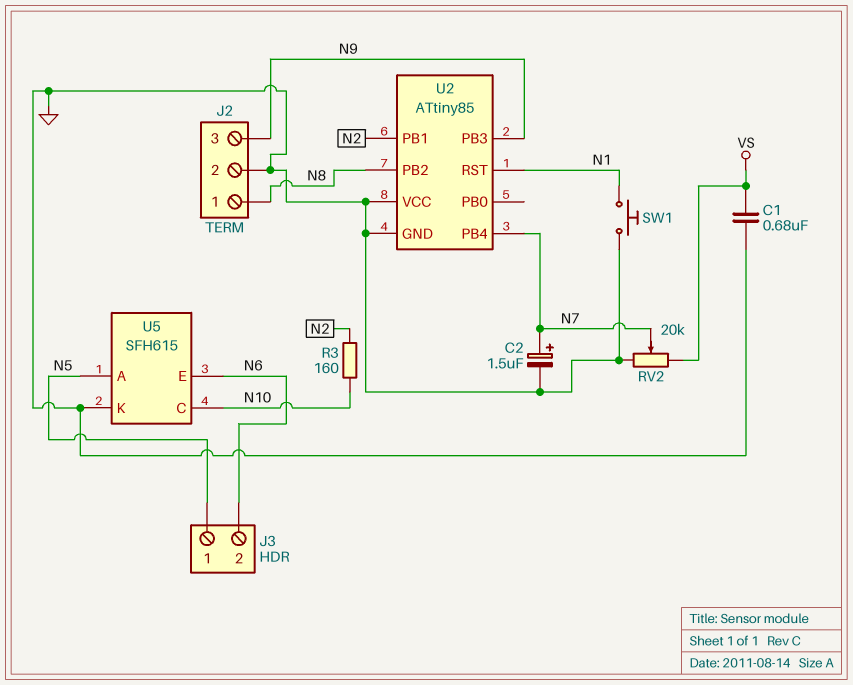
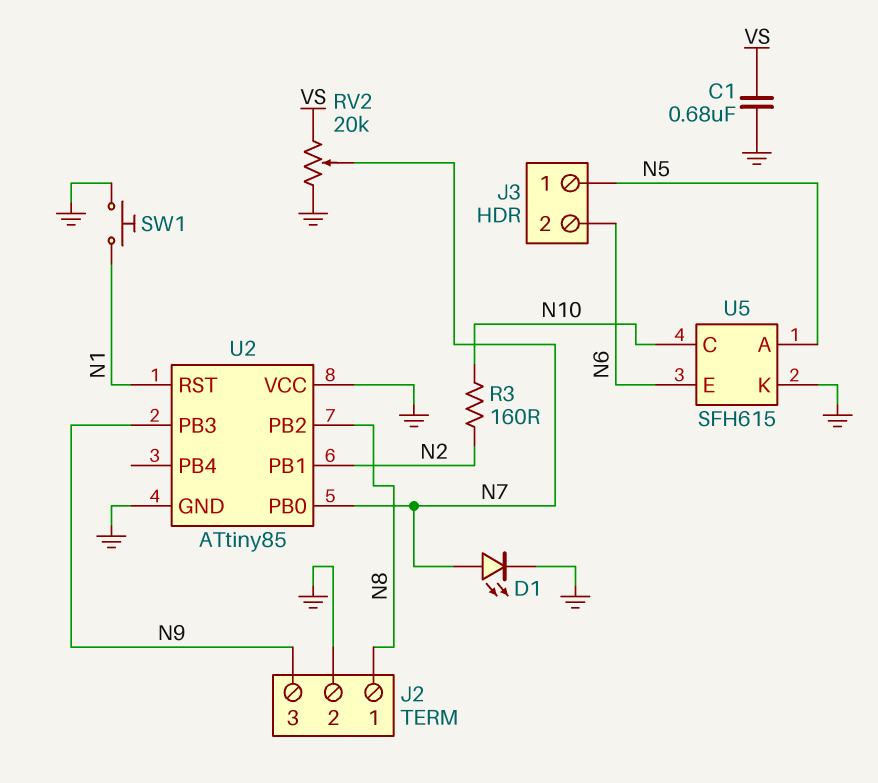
C2: 1.5uF (plus N7, minus GND) -> none
D1: none -> LED (A N7, K GND)
U2 pin PB0: none -> N7
U2 pin PB4: N7 -> none

